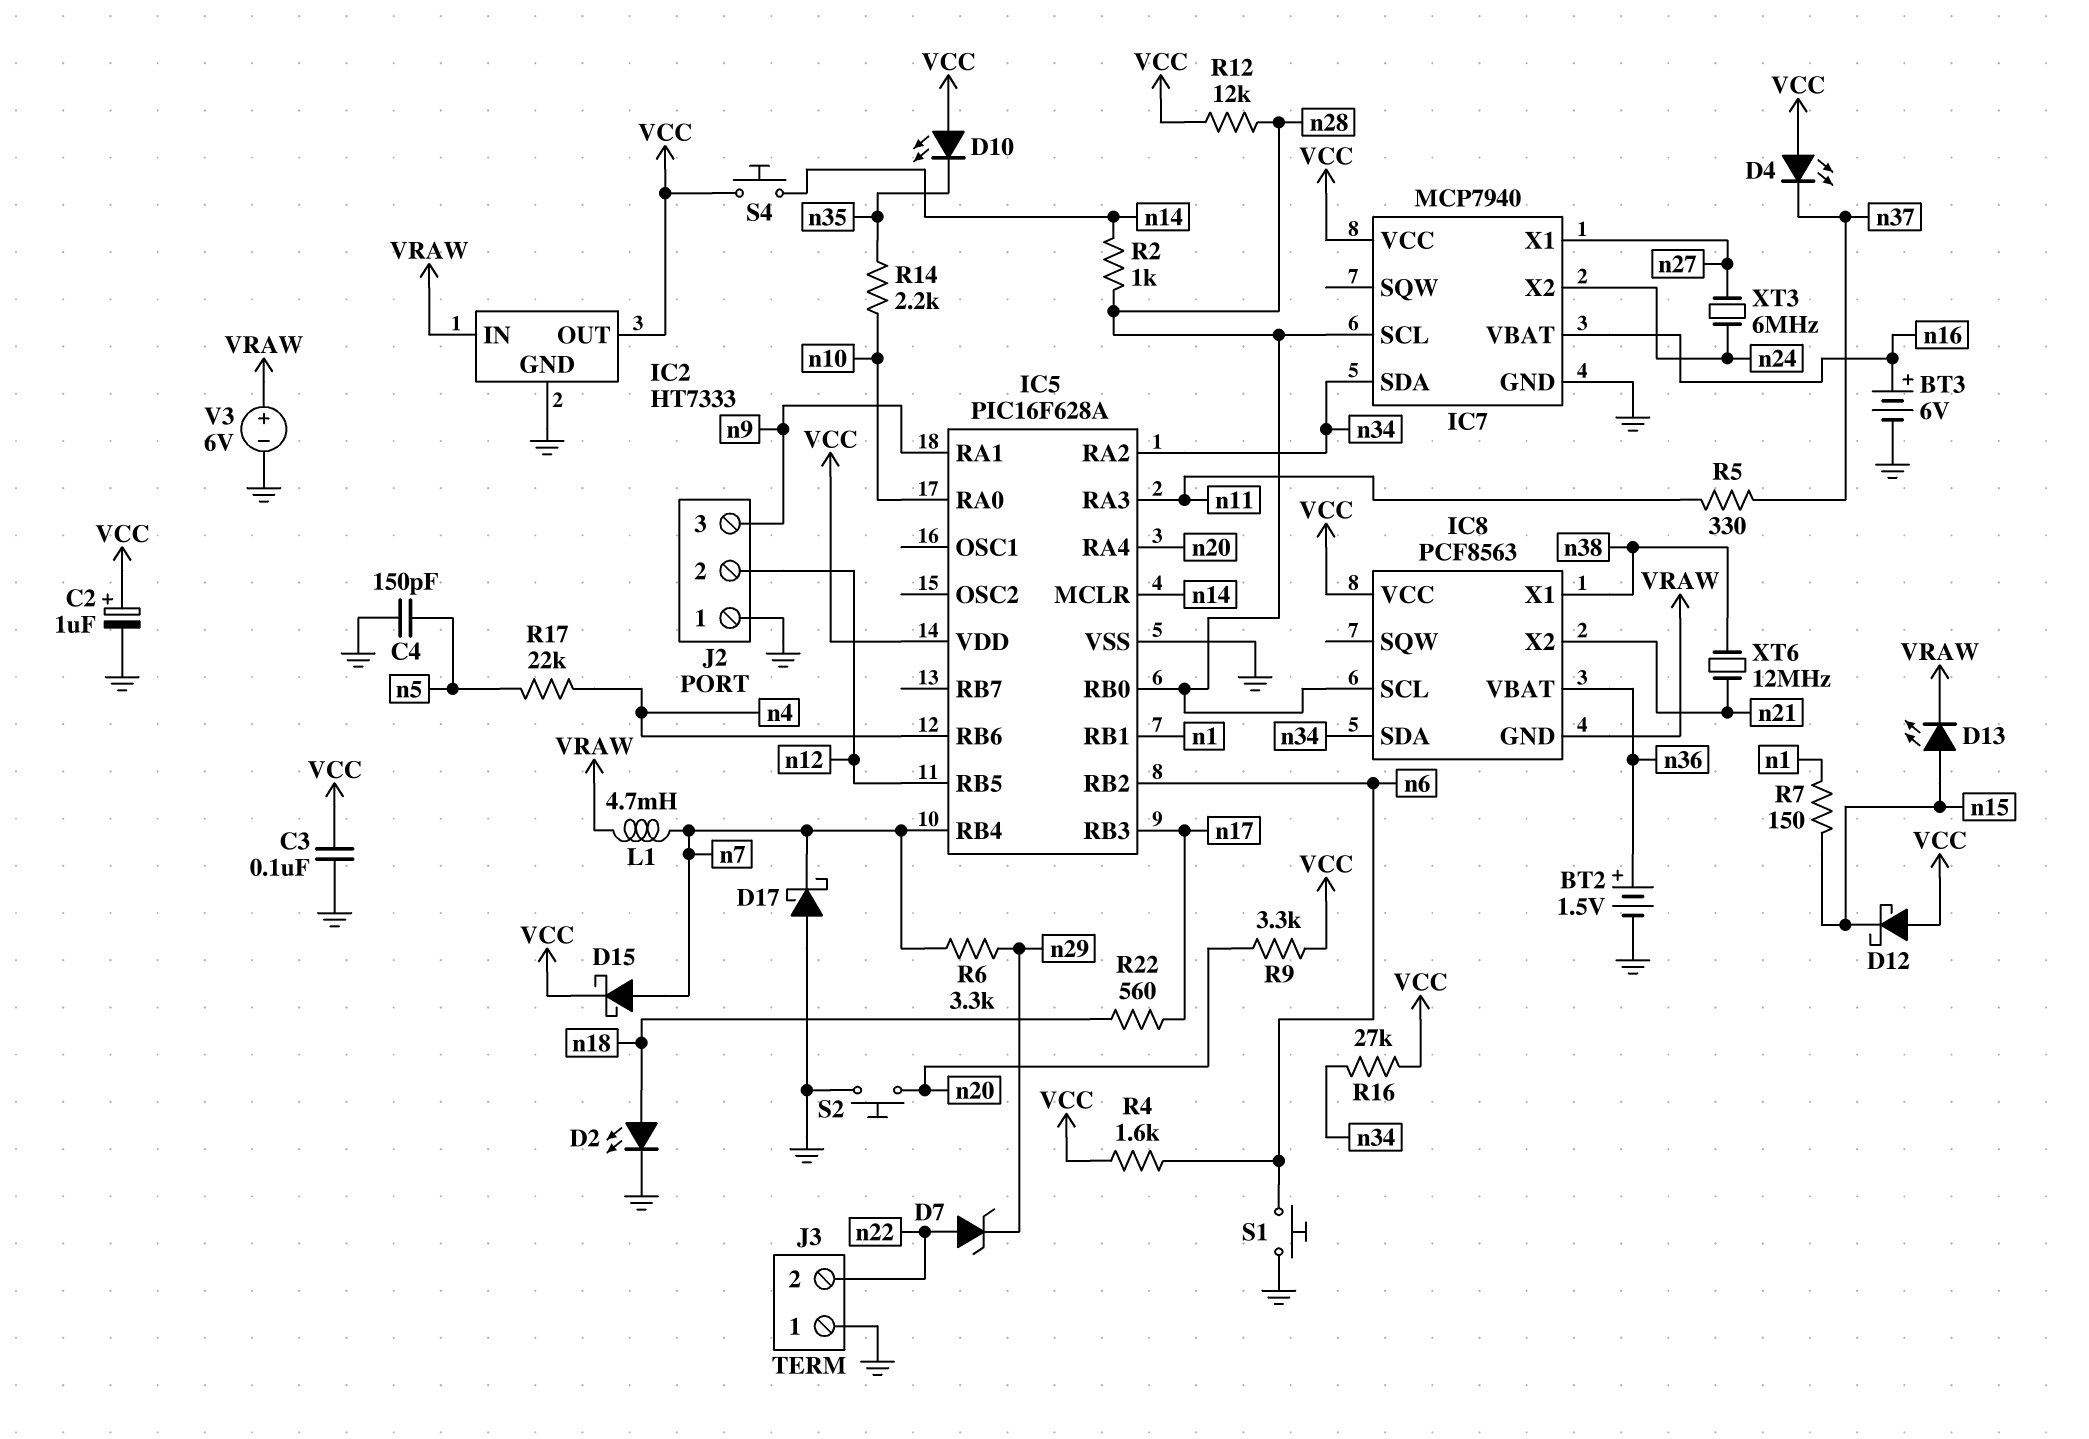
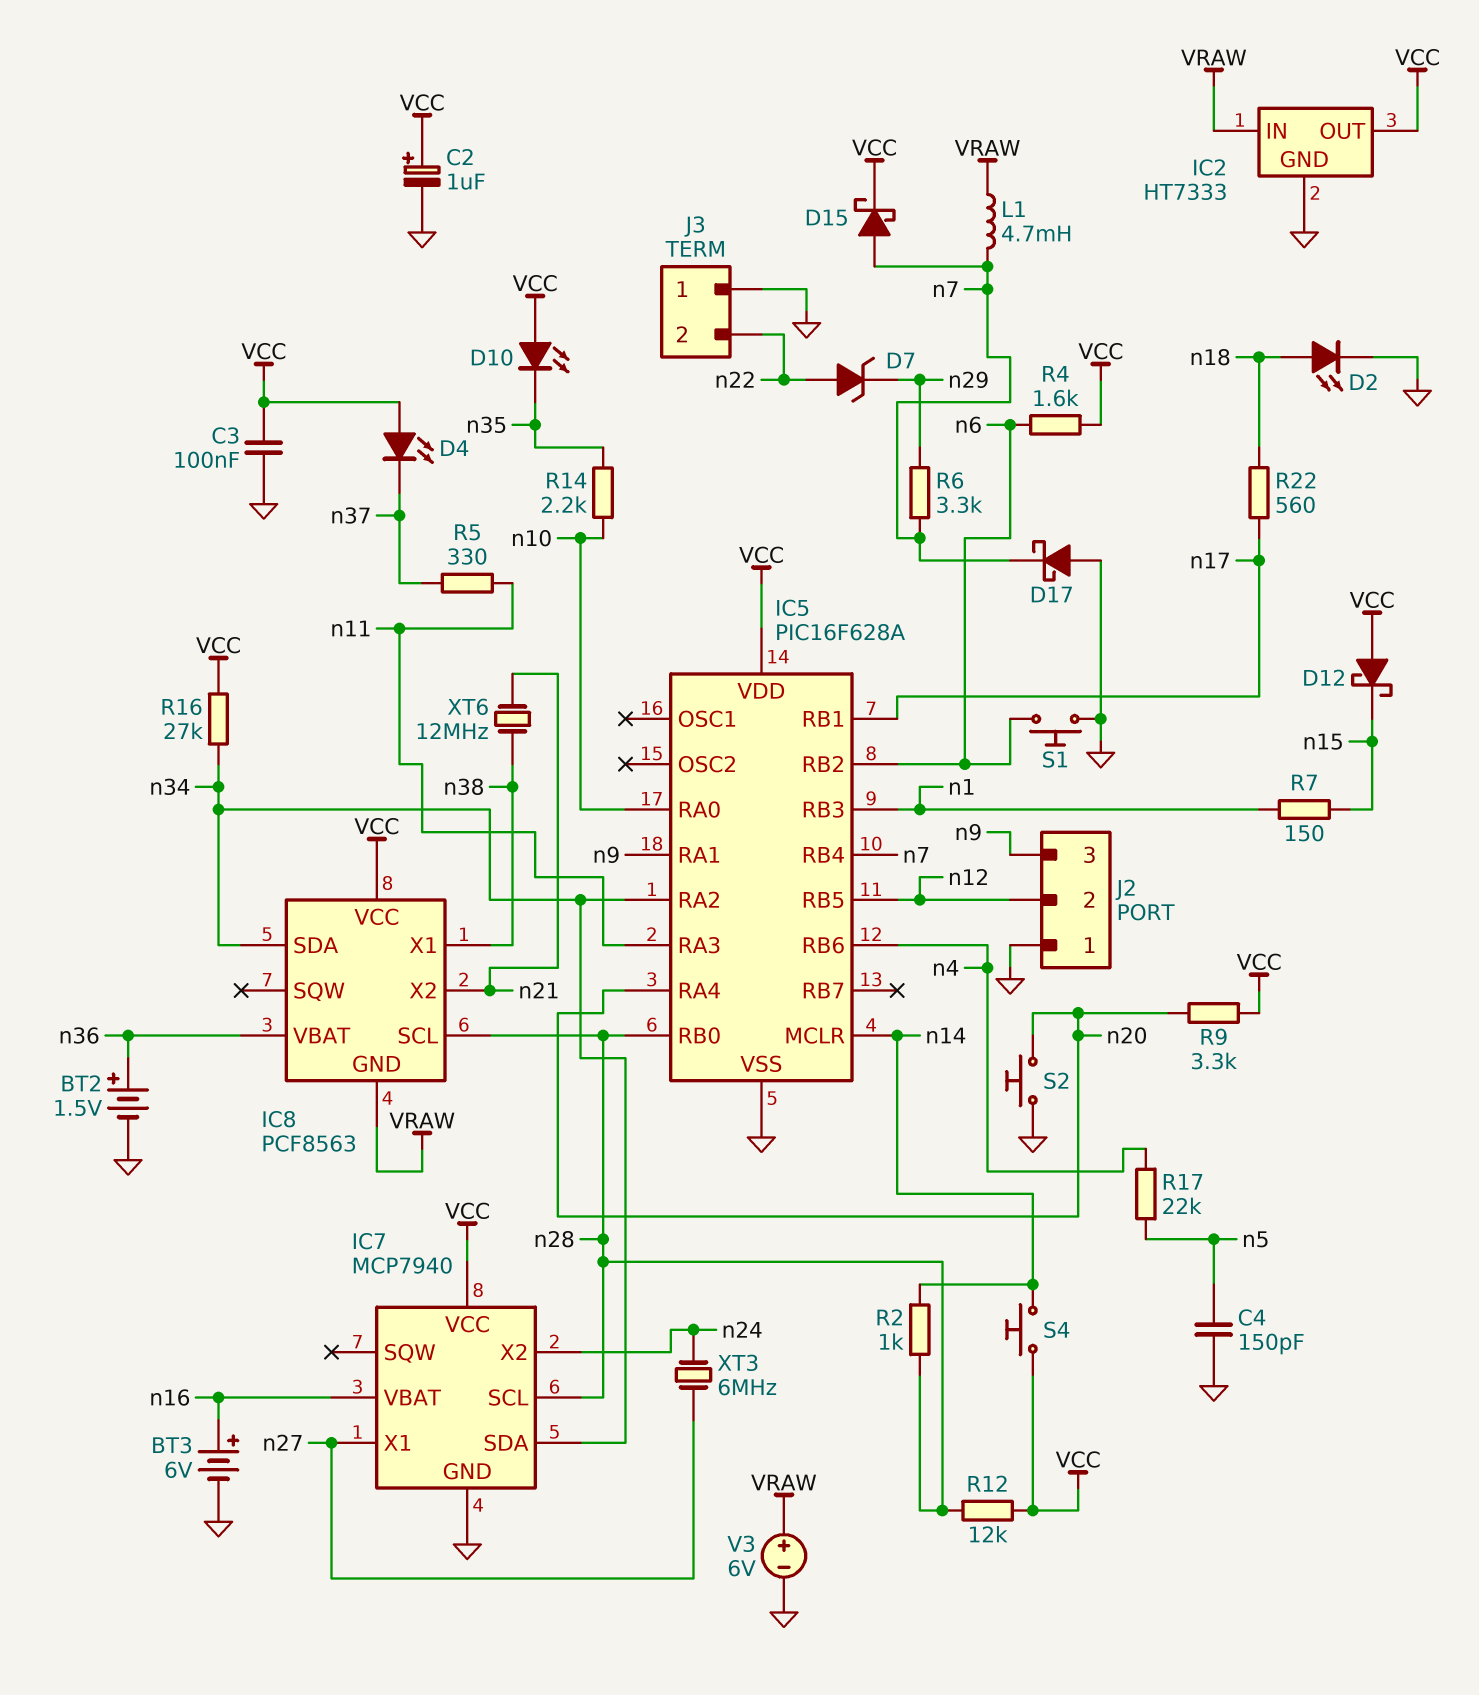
D13: LED (A n15, K VRAW) -> none
IC5 pin RB1: n1 -> n17
IC5 pin RB3: n17 -> n1

